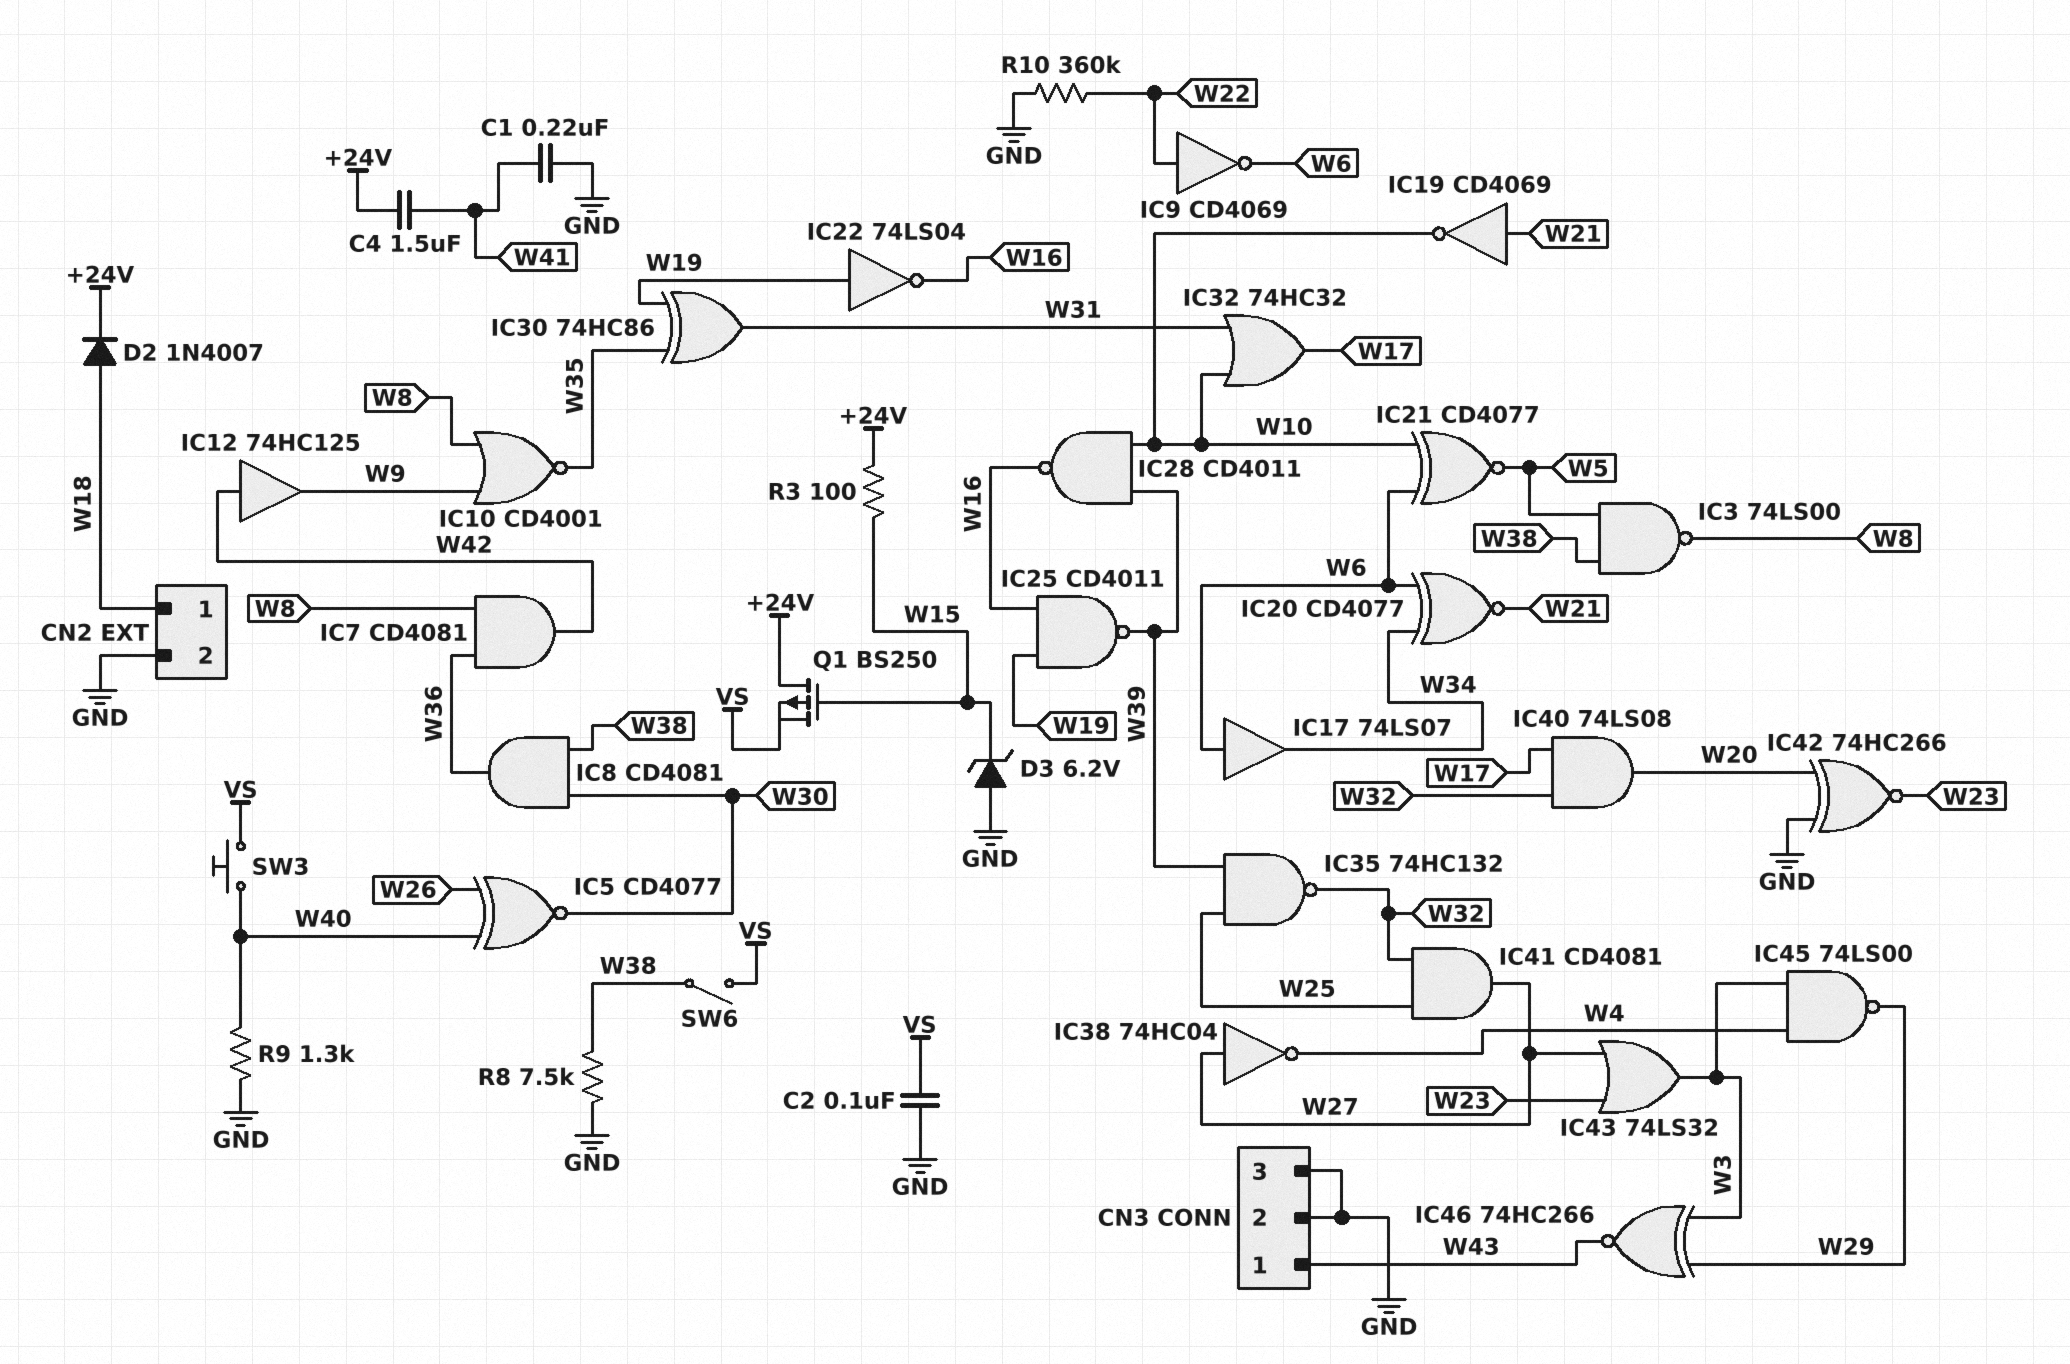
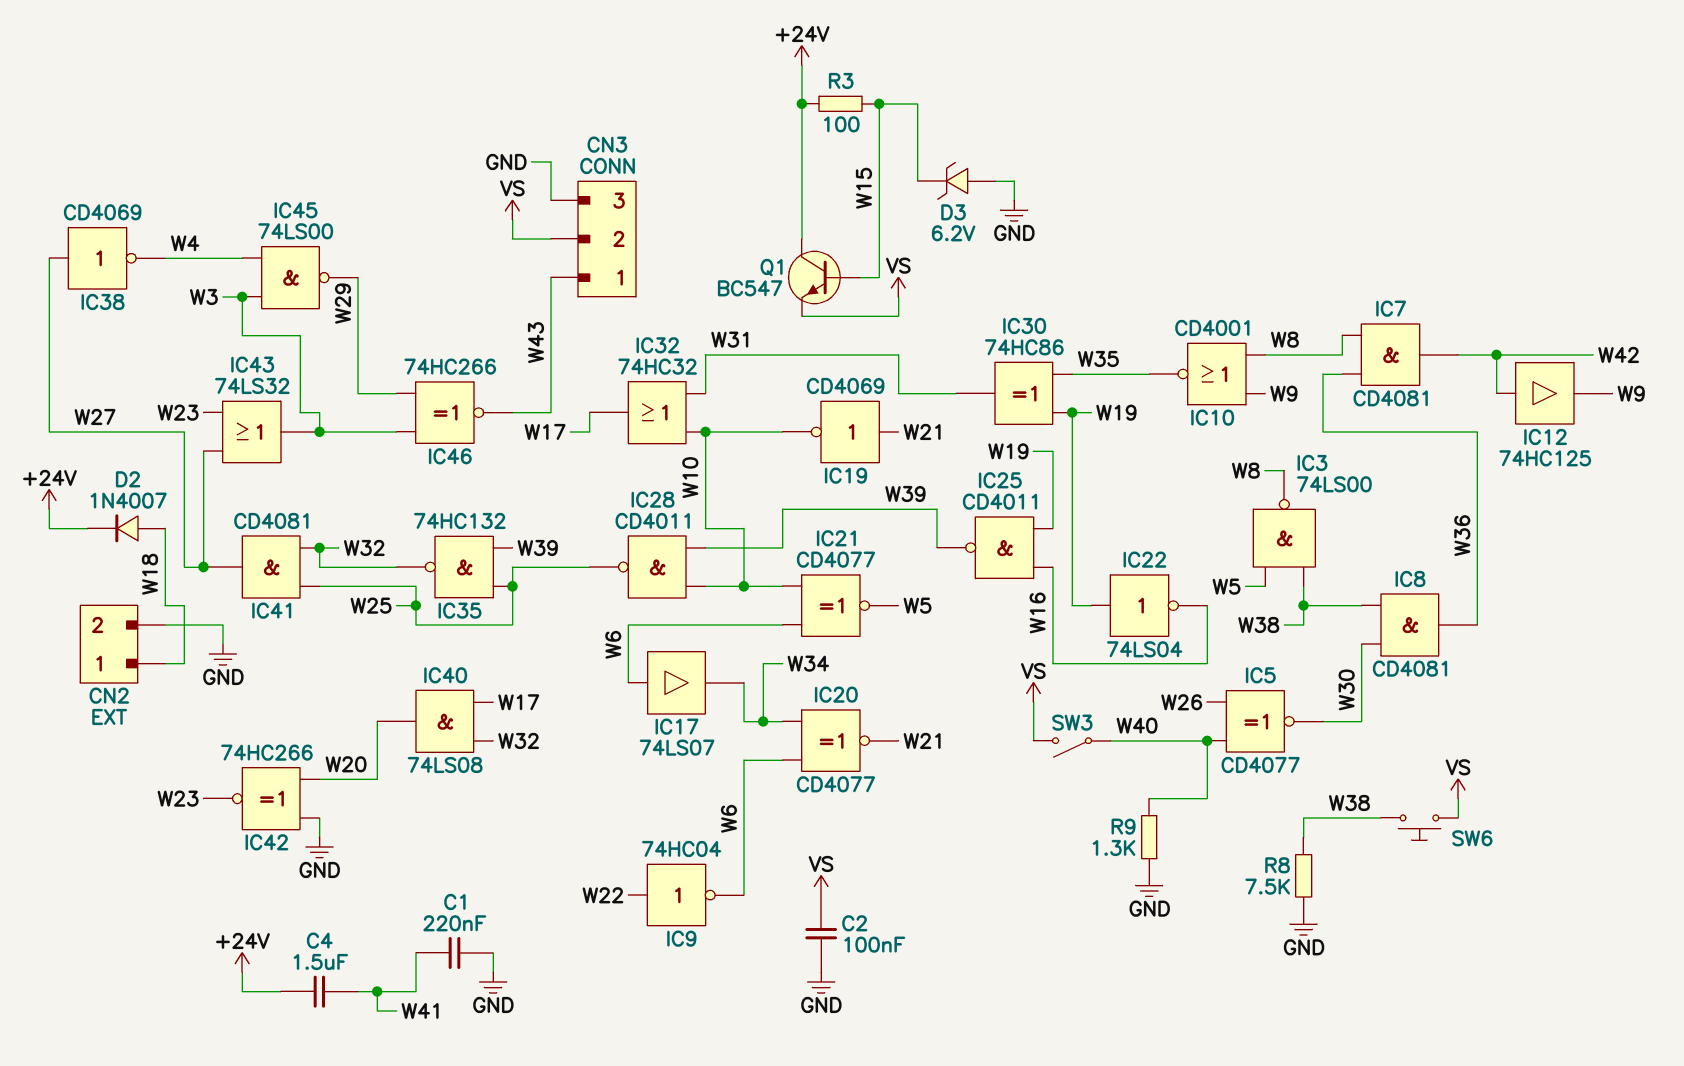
CN3 pin 2: GND -> VS
IC9: NOT CD4069 (in W22, out W6) -> NOT 74HC04 (in W22, out W6)
IC28: NAND CD4011 (in W10, in W39, out W16) -> NAND CD4011 (in W10, in W39, out W25)
IC38: NOT 74HC04 (in W27, out W4) -> NOT CD4069 (in W27, out W4)
Q1: PMOS BS250 (G W15, D +24V, S VS) -> NPN BC547 (B W15, C +24V, E VS)
R10: 360k (GND, W22) -> none
SW3: button (VS, W40) -> switch (VS, W40)
SW6: switch (VS, W38) -> button (VS, W38)

